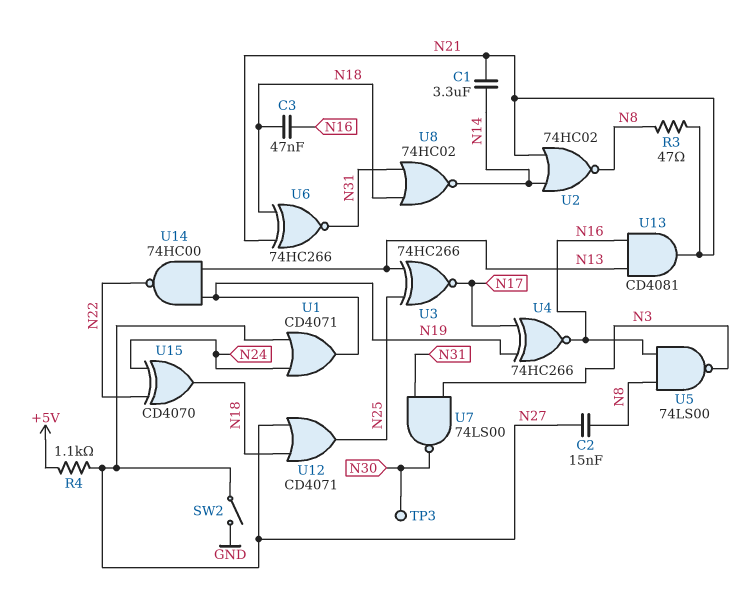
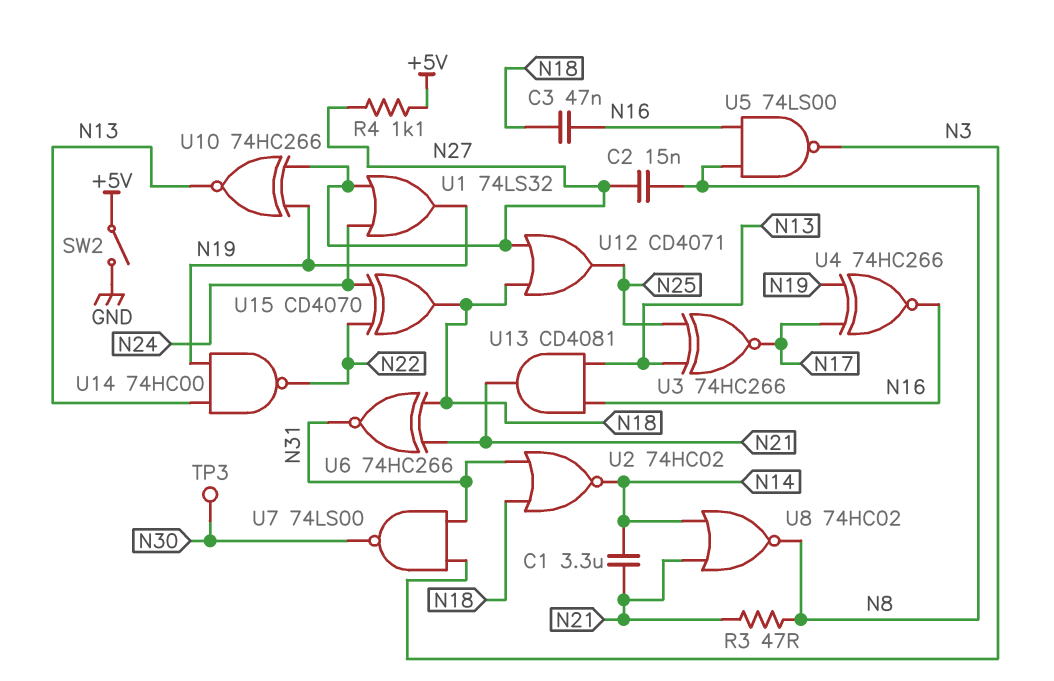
SW2: switch (GND, N27) -> switch (+5V, GND)
U1: OR CD4071 (in N24, in N27, out N19) -> OR 74LS32 (in N24, in N27, out N19)
U2: NOR 74HC02 (in N14, in N21, out N8) -> NOR 74HC02 (in N18, in N31, out N14)
U8: NOR 74HC02 (in N18, in N31, out N14) -> NOR 74HC02 (in N14, in N21, out N8)
U10: none -> XNOR 74HC266 (in N19, in N27, out N13)

